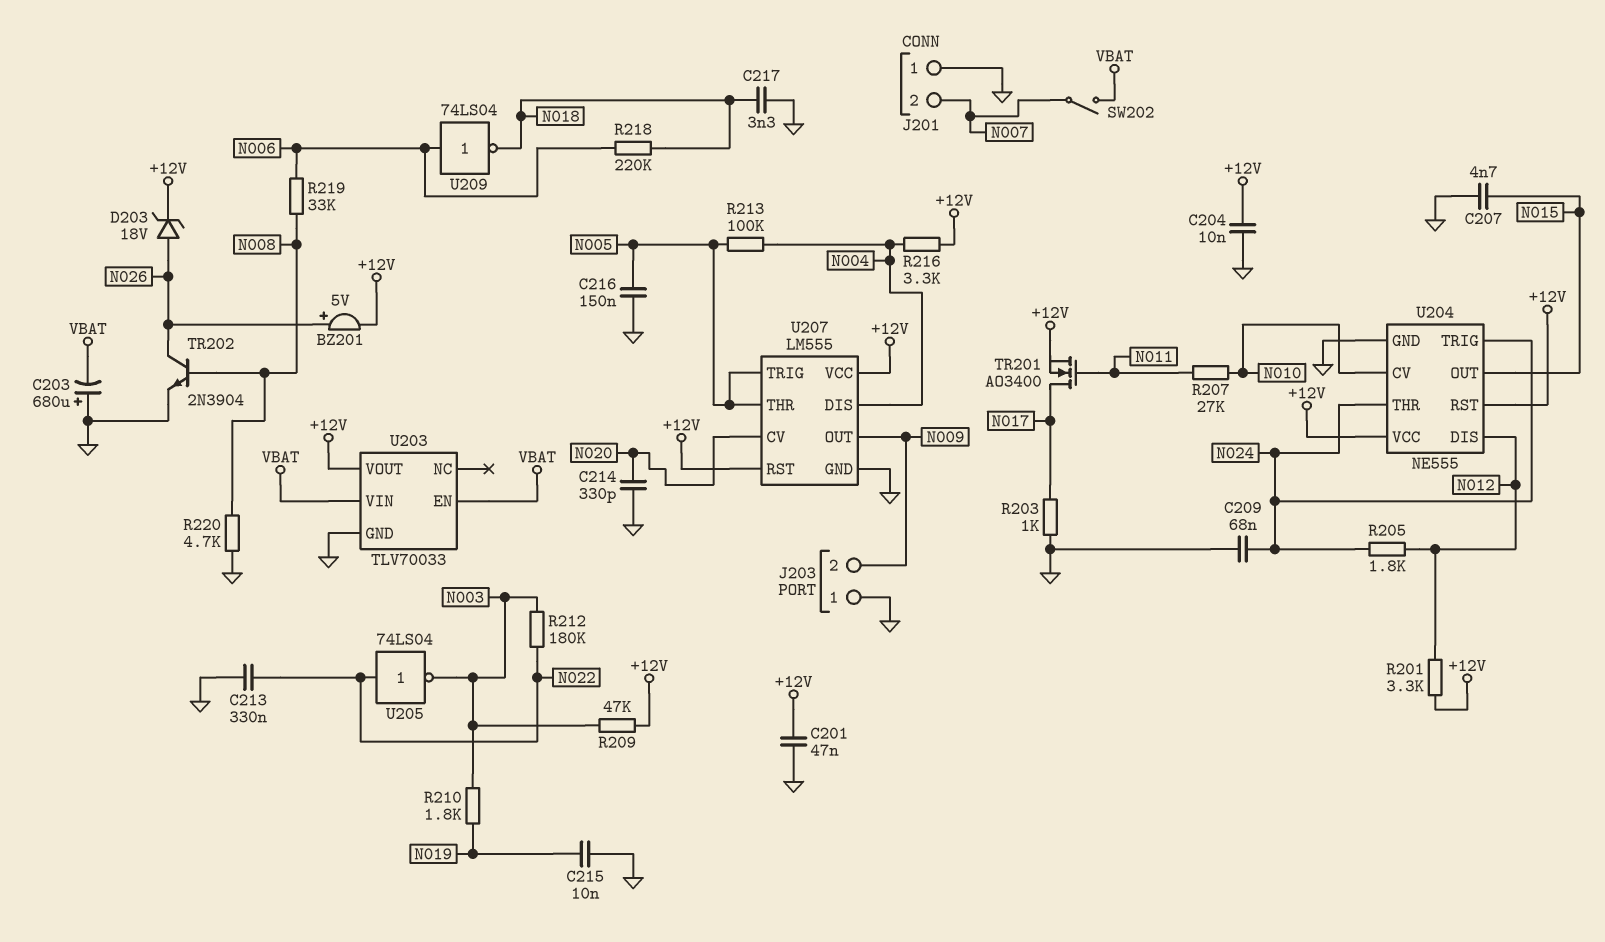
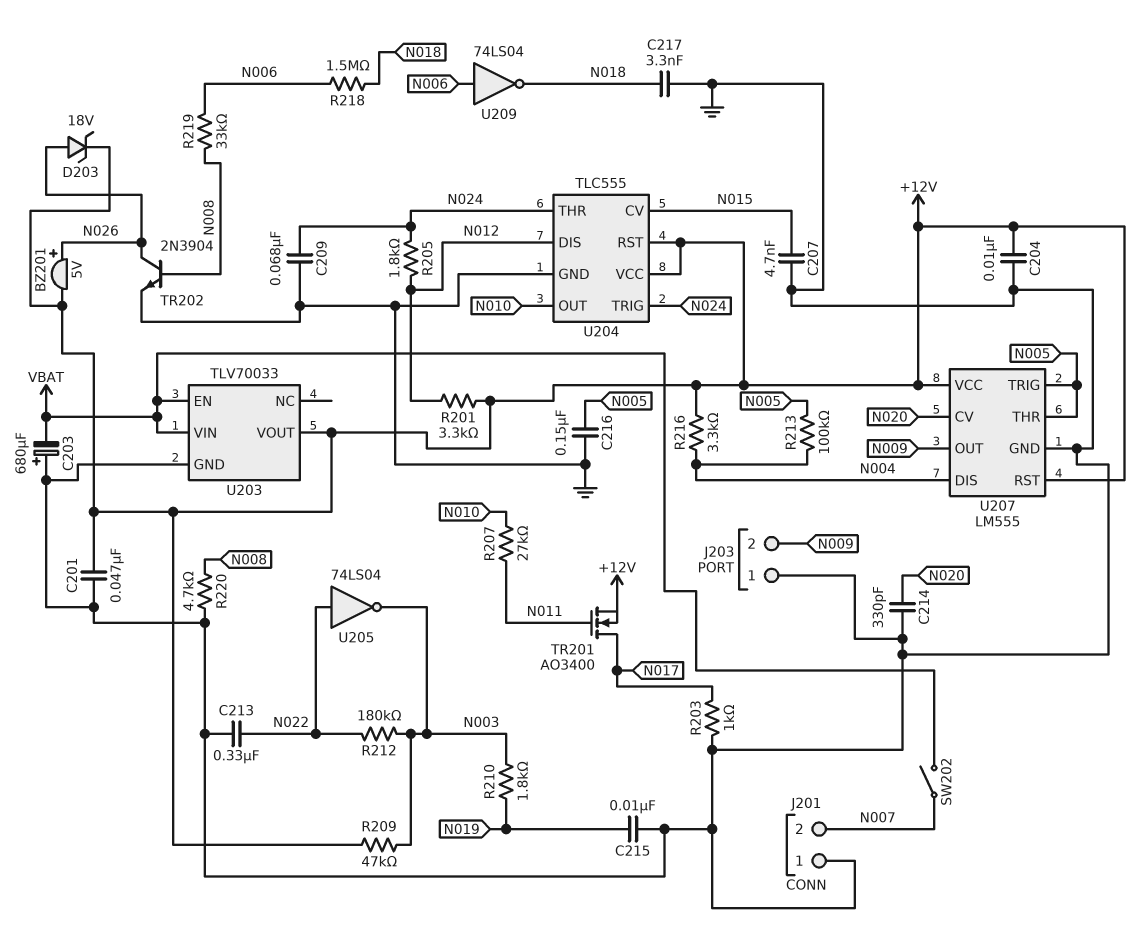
R218: 220k (N006, N018) -> 1.5M (N006, N018)
U204: NE555 -> TLC555
U204 pin CV: N010 -> N015
U204 pin OUT: N015 -> N010

